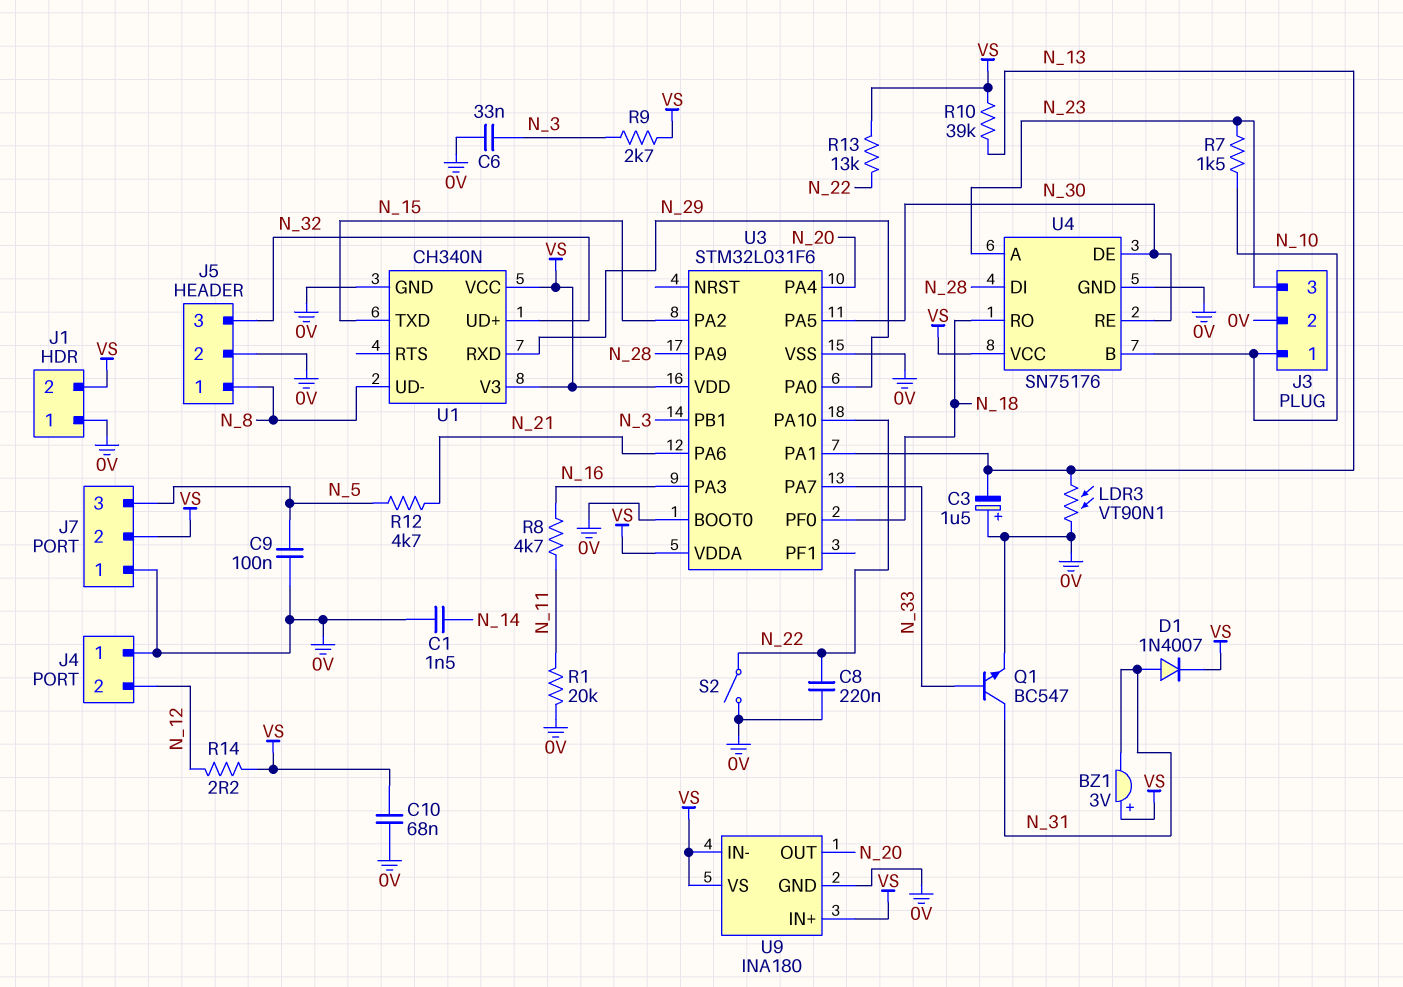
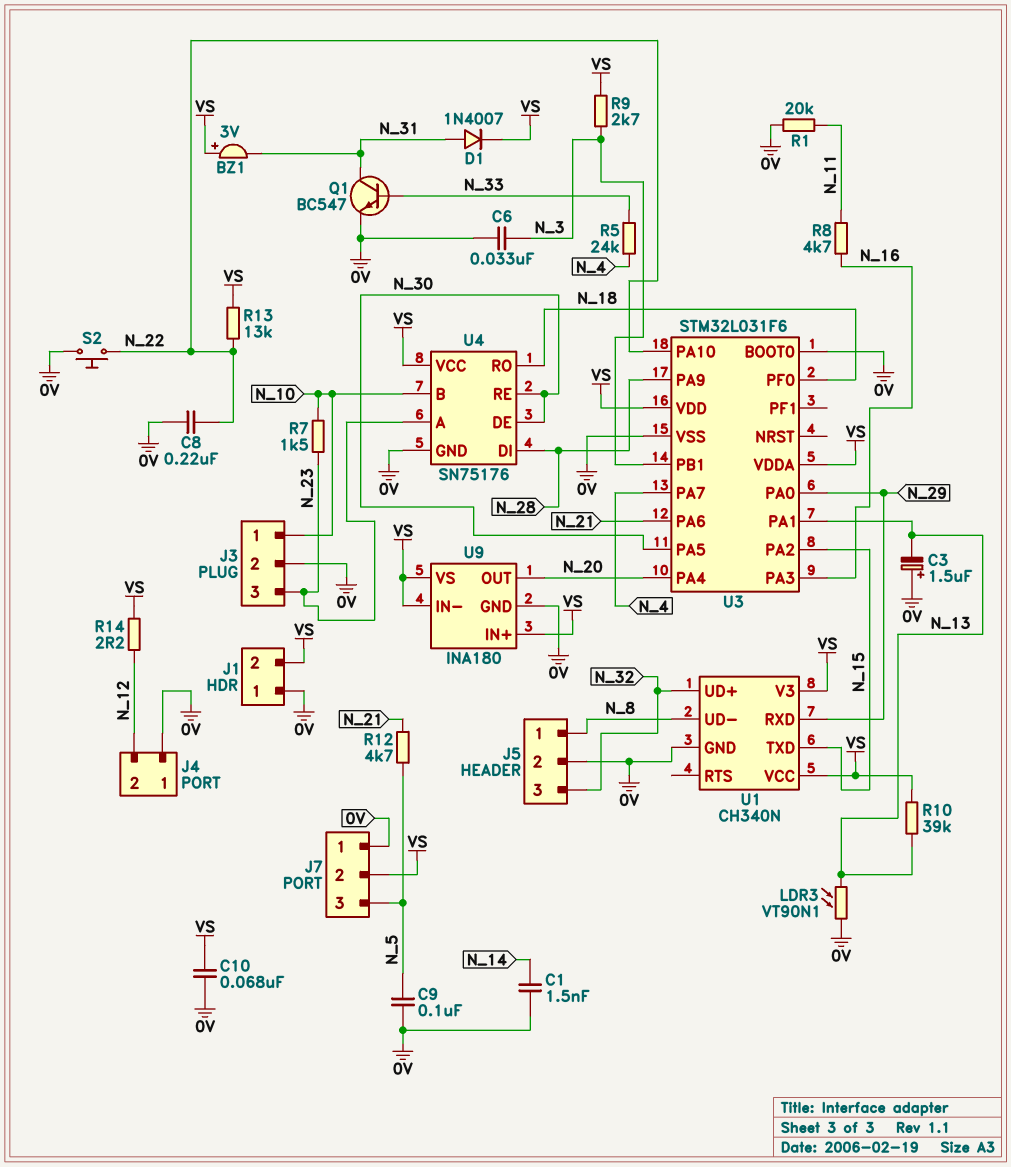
R5: none -> 24k (N_4, N_33)
S2: switch (0V, N_22) -> button (0V, N_22)
U3 pin PA7: N_33 -> N_4

